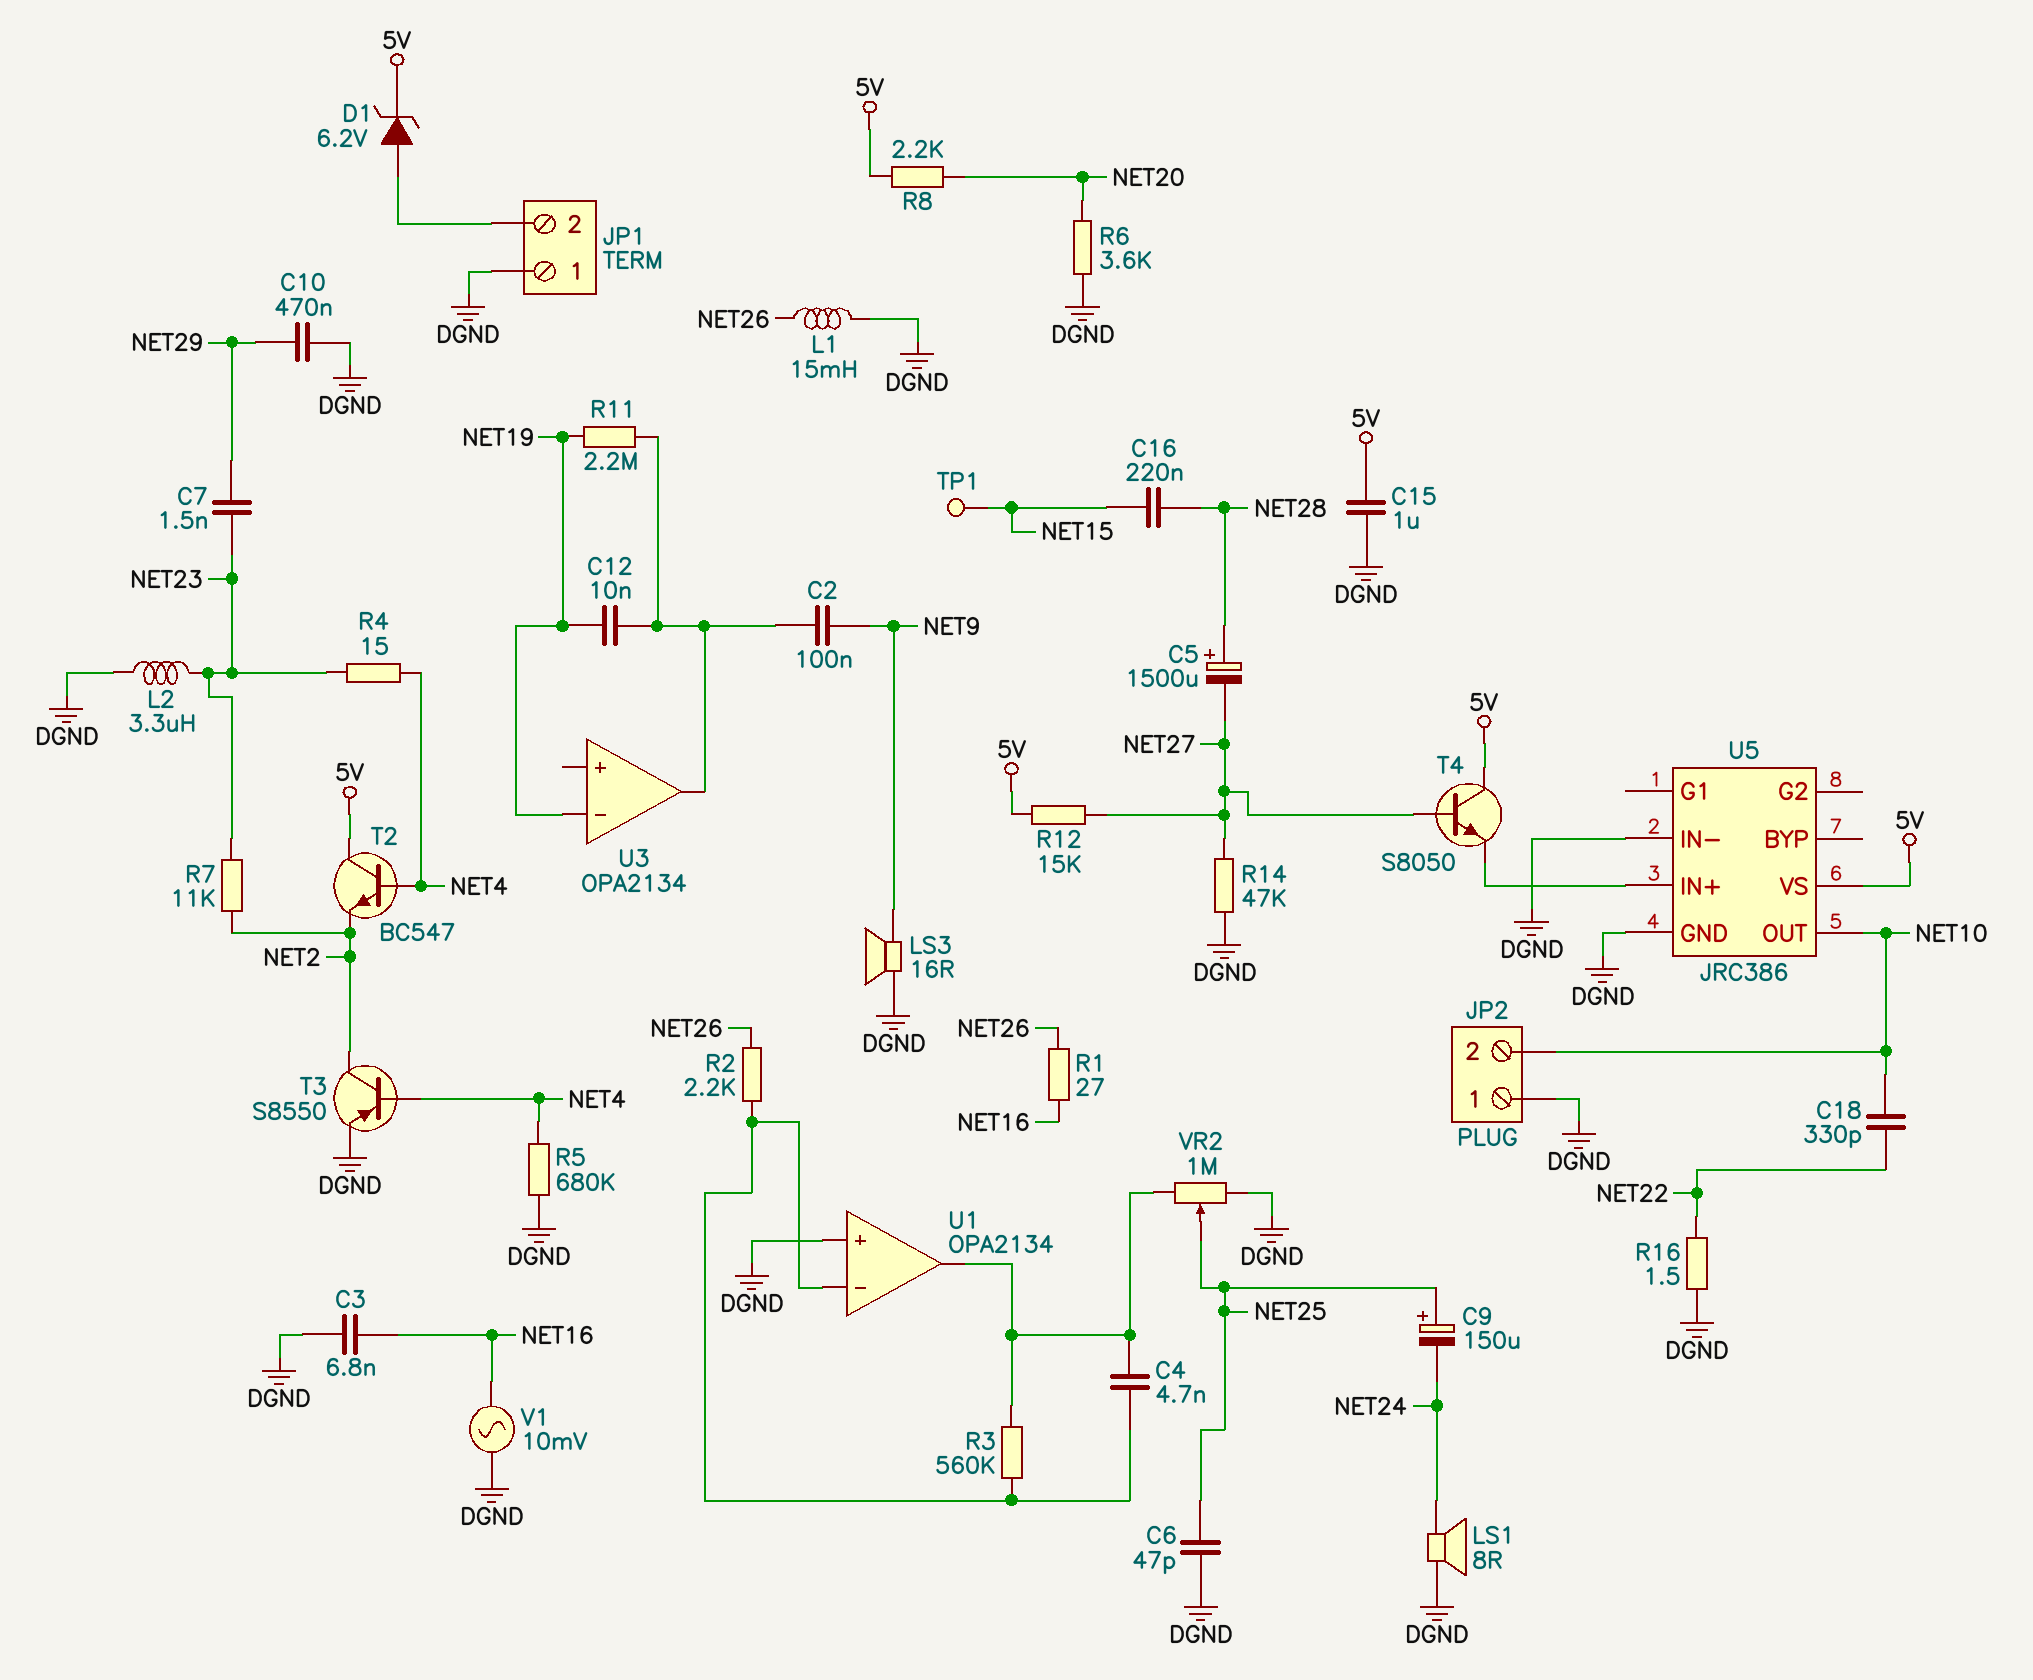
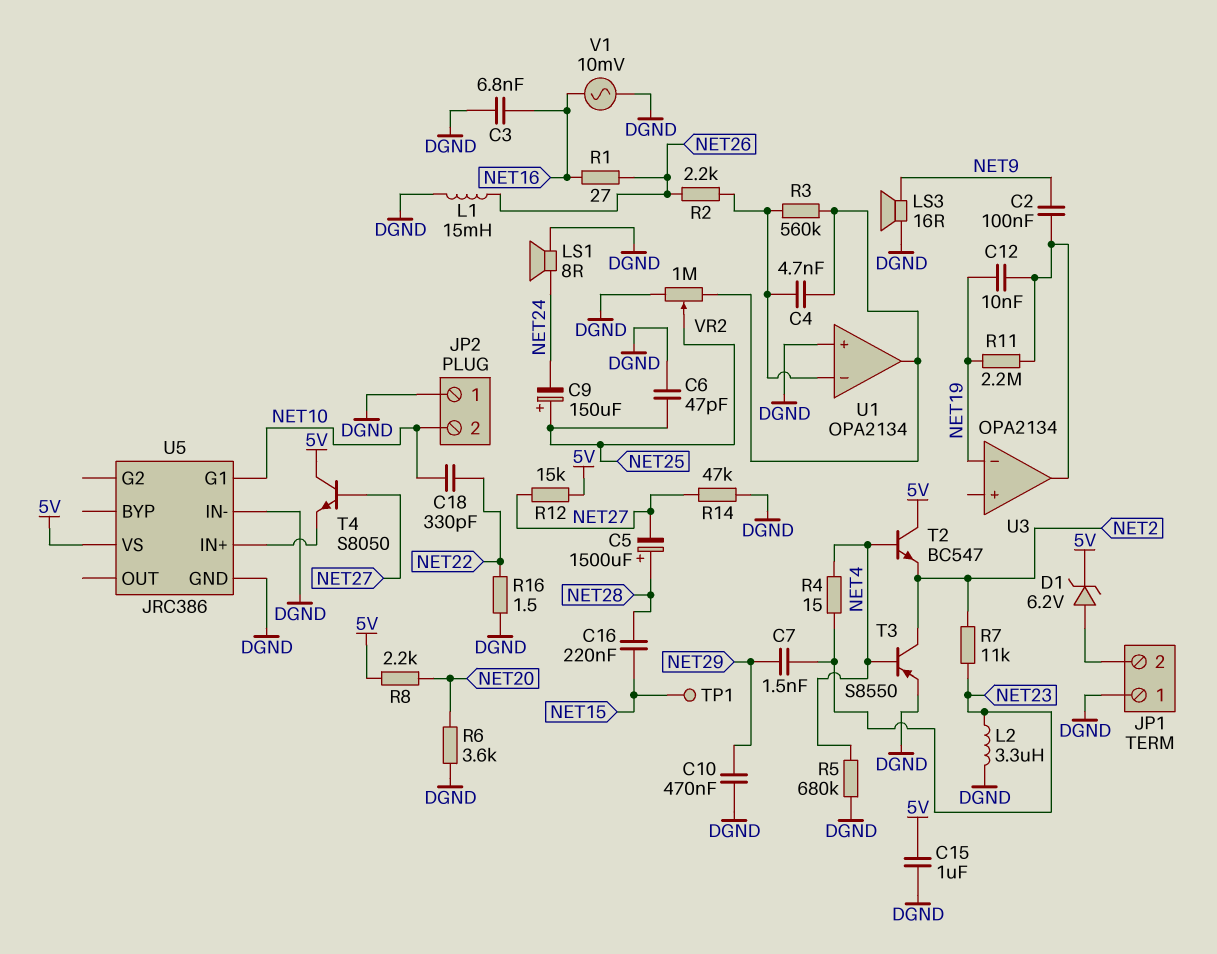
U5 pin G1: none -> NET10
U5 pin OUT: NET10 -> none

